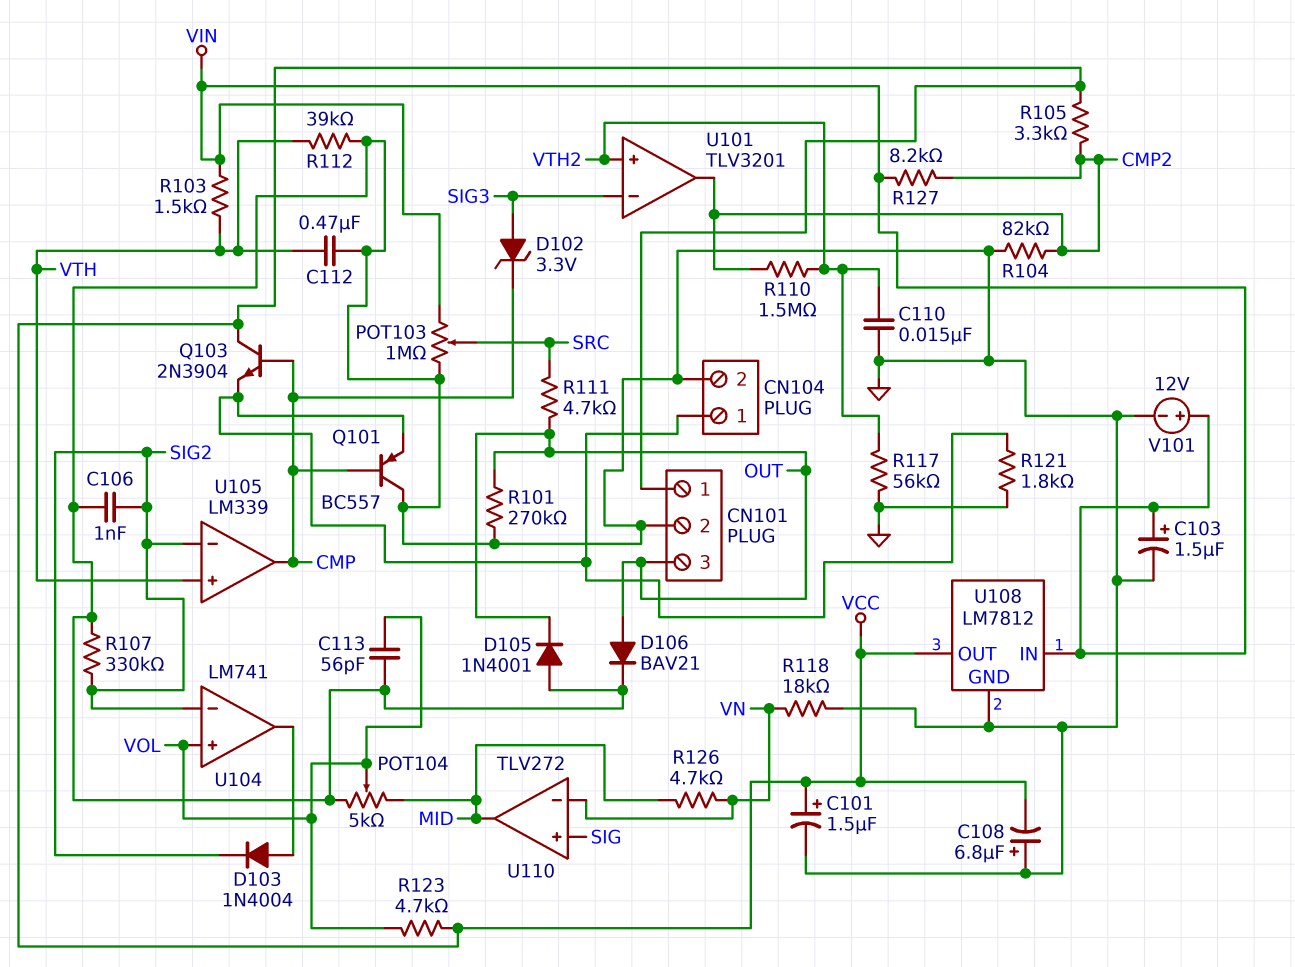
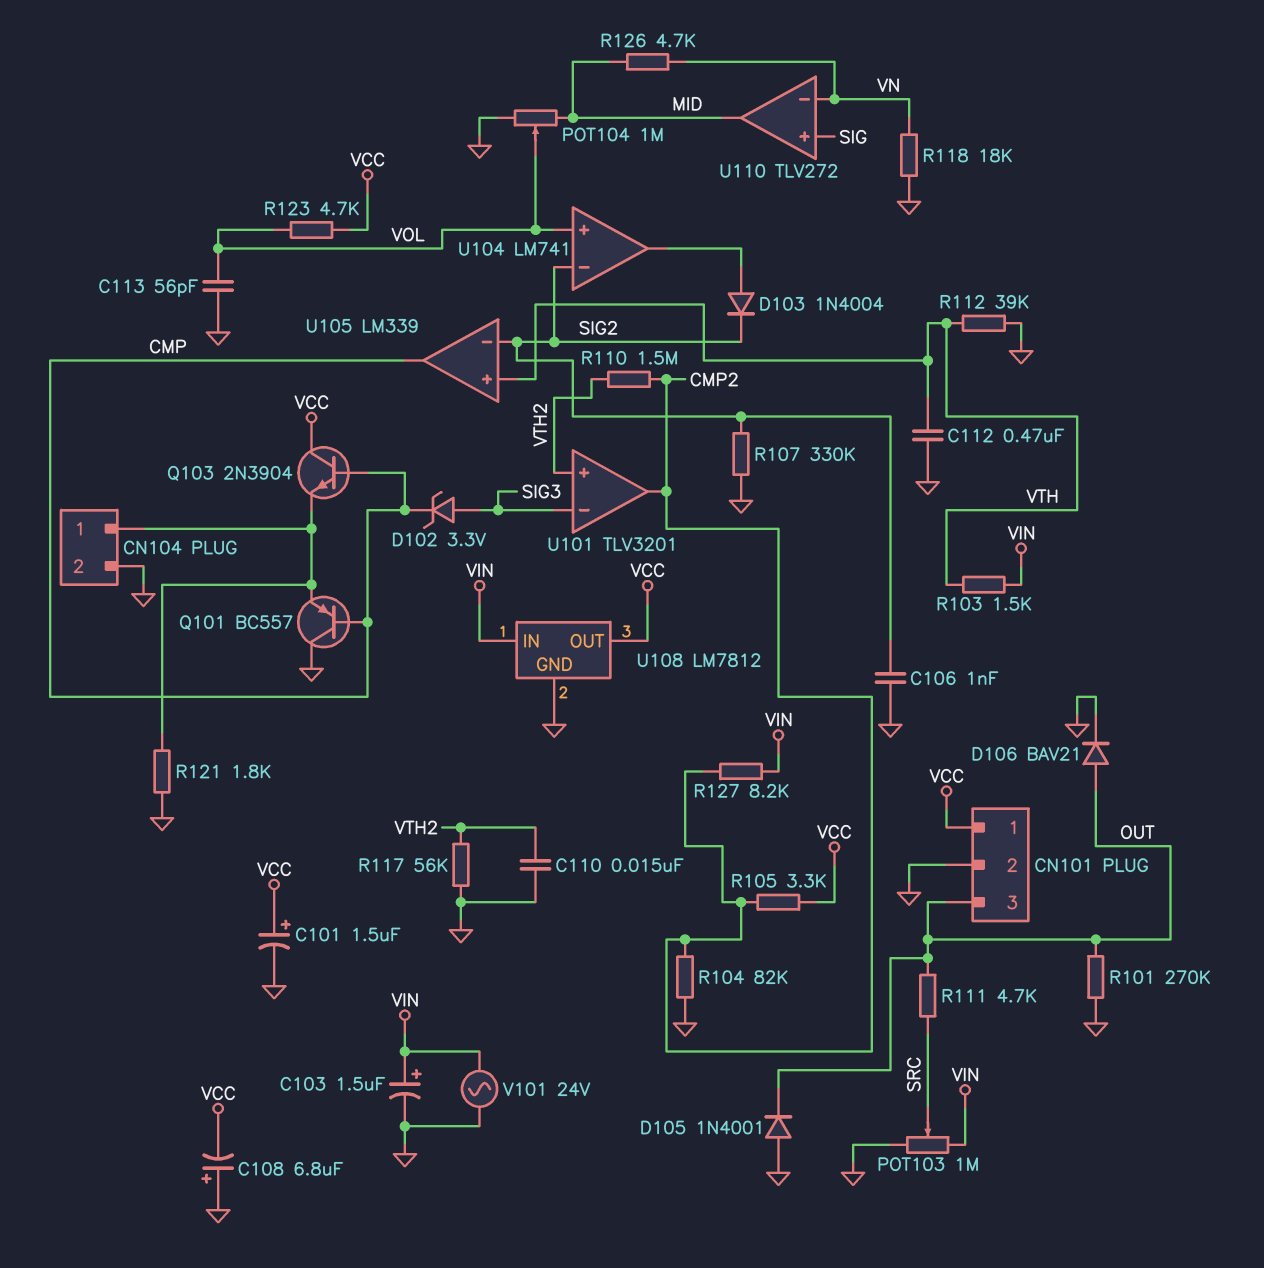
POT104: 5k (GND, MID, wiper VOL) -> 1M (GND, MID, wiper VOL)
V101: 12V (plus VIN, minus GND) -> AC 24V (GND, VIN)

